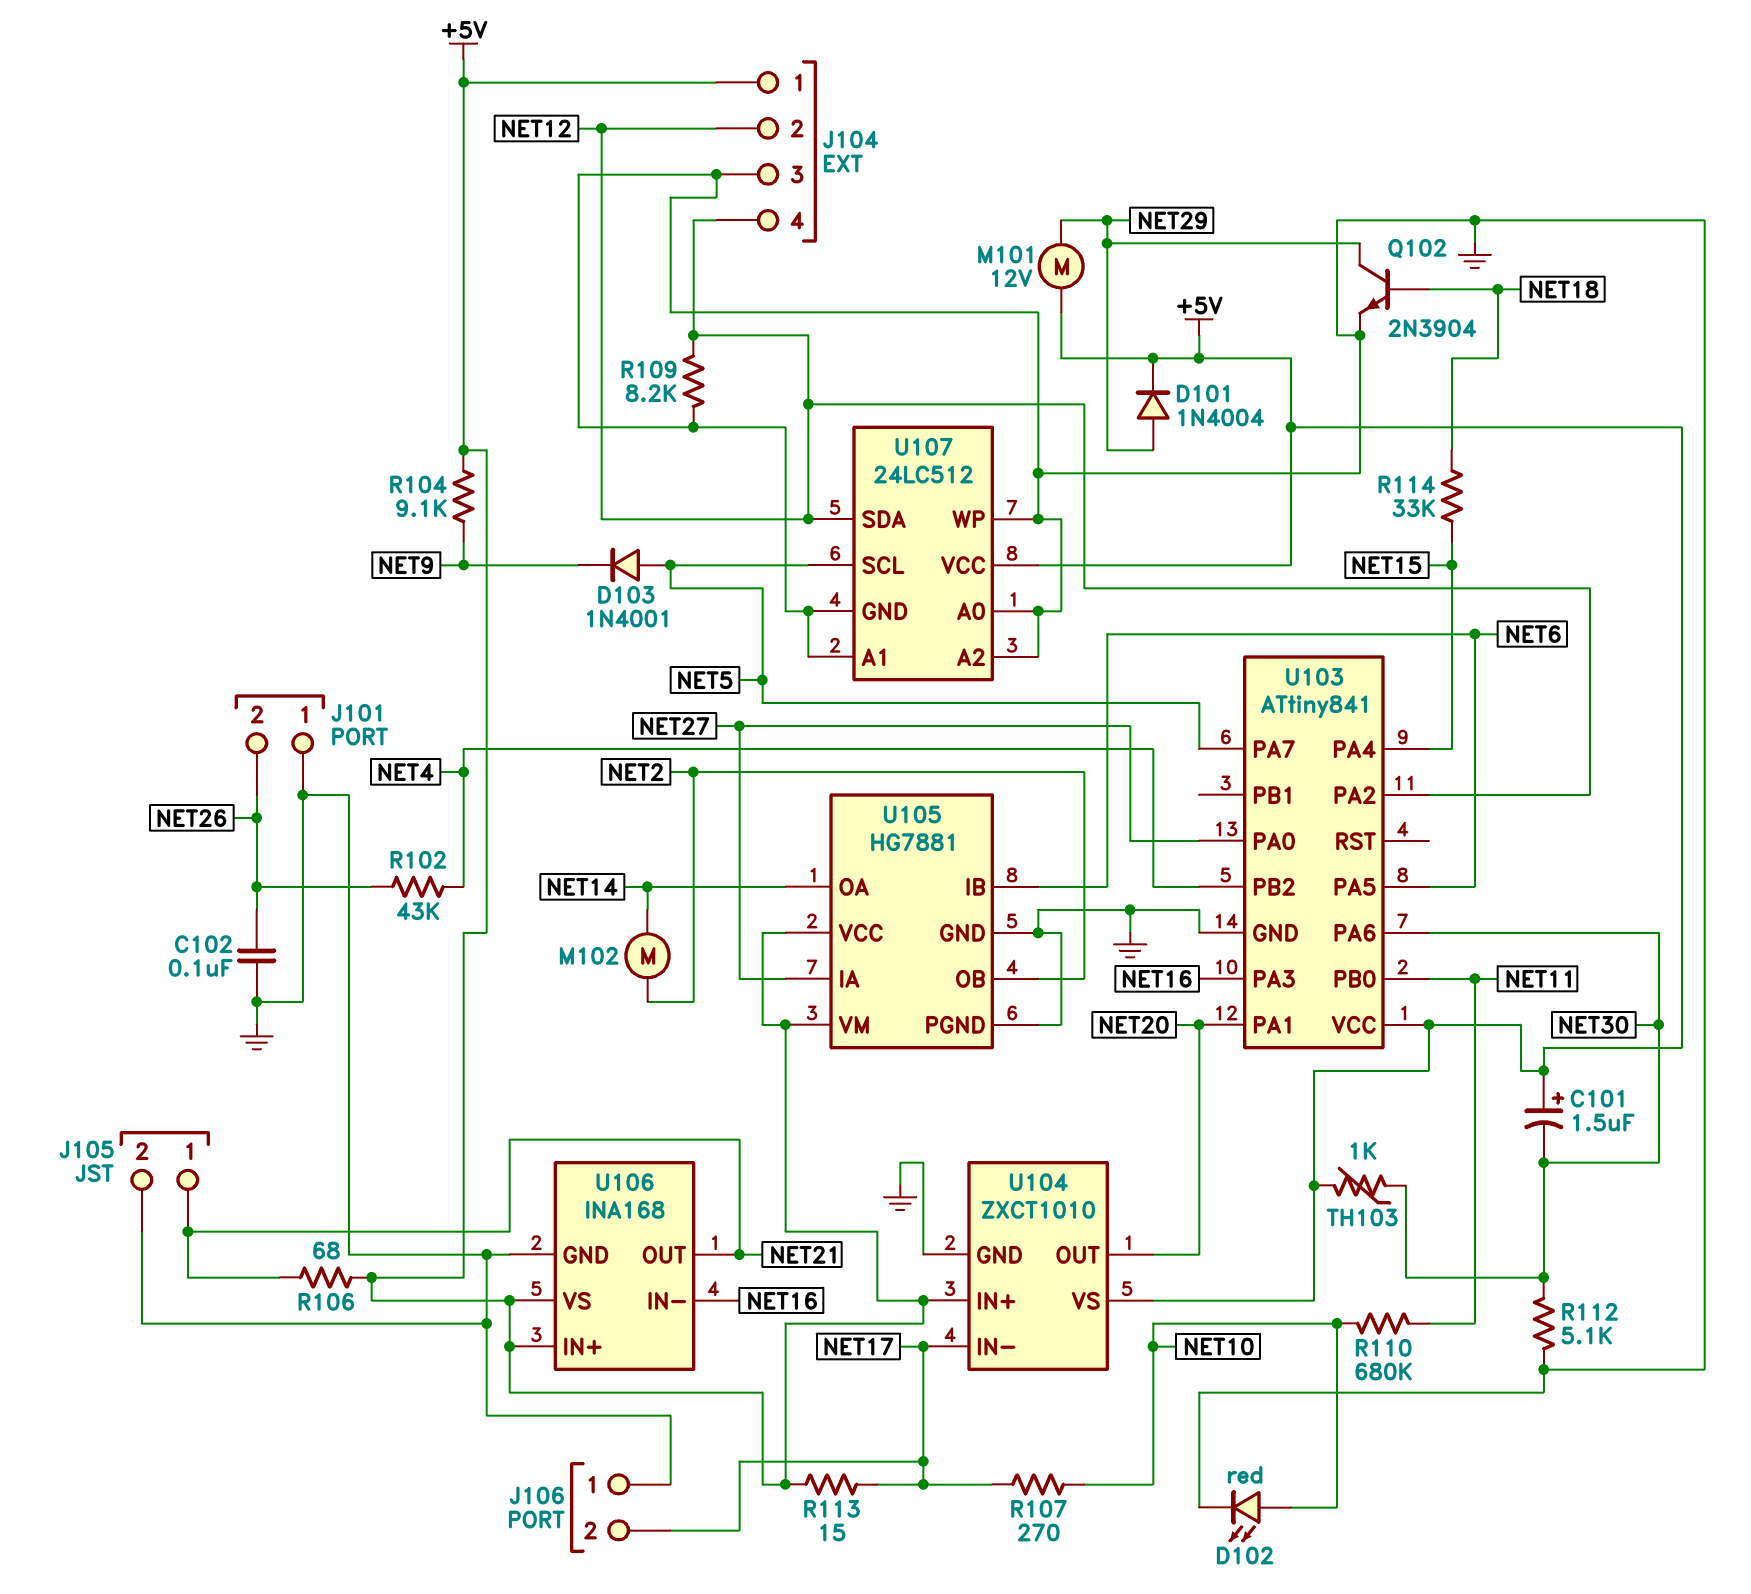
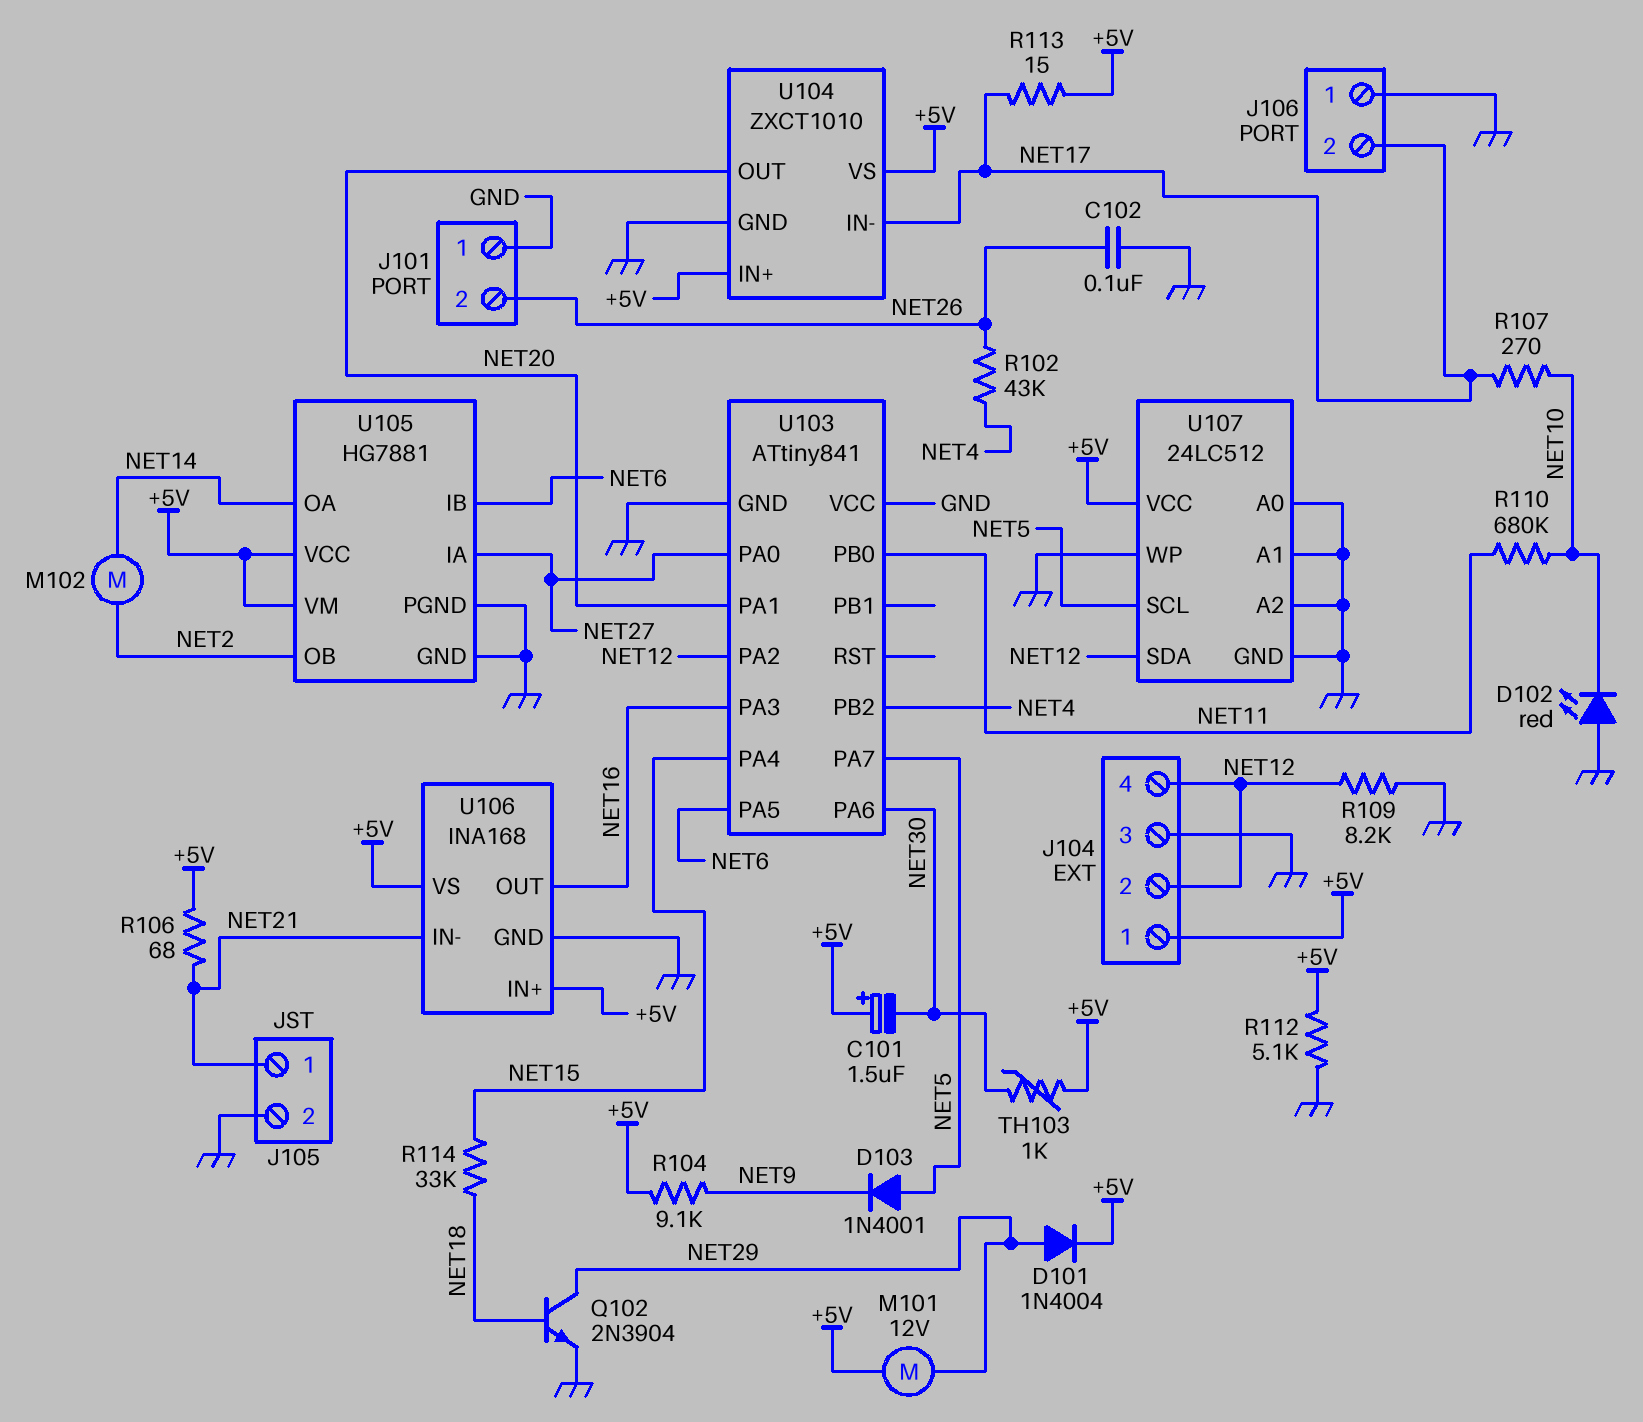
D102: LED red (A NET10, K GND) -> LED red (A GND, K NET10)
R112: 5.1k (GND, NET30) -> 5.1k (+5V, GND)
U103 pin VCC: +5V -> GND
U106 pin IN-: NET16 -> NET21
U106 pin OUT: NET21 -> NET16

